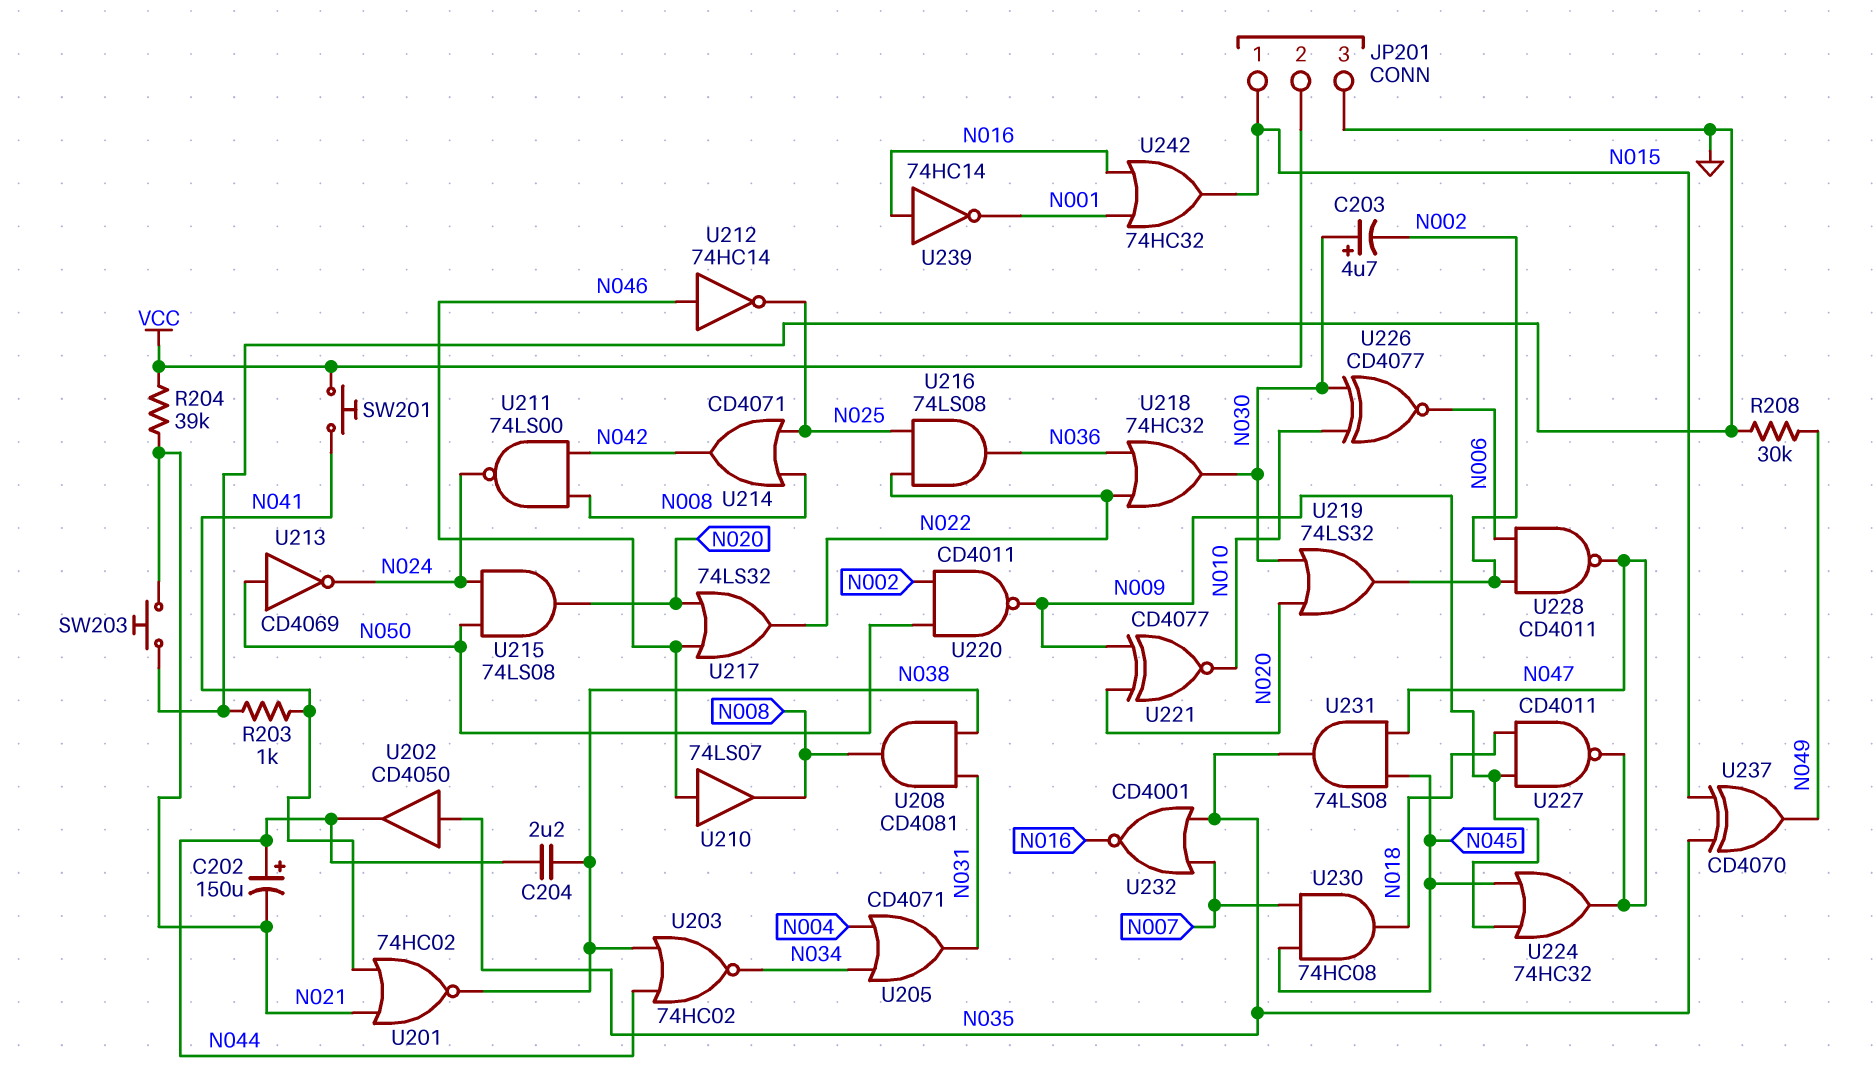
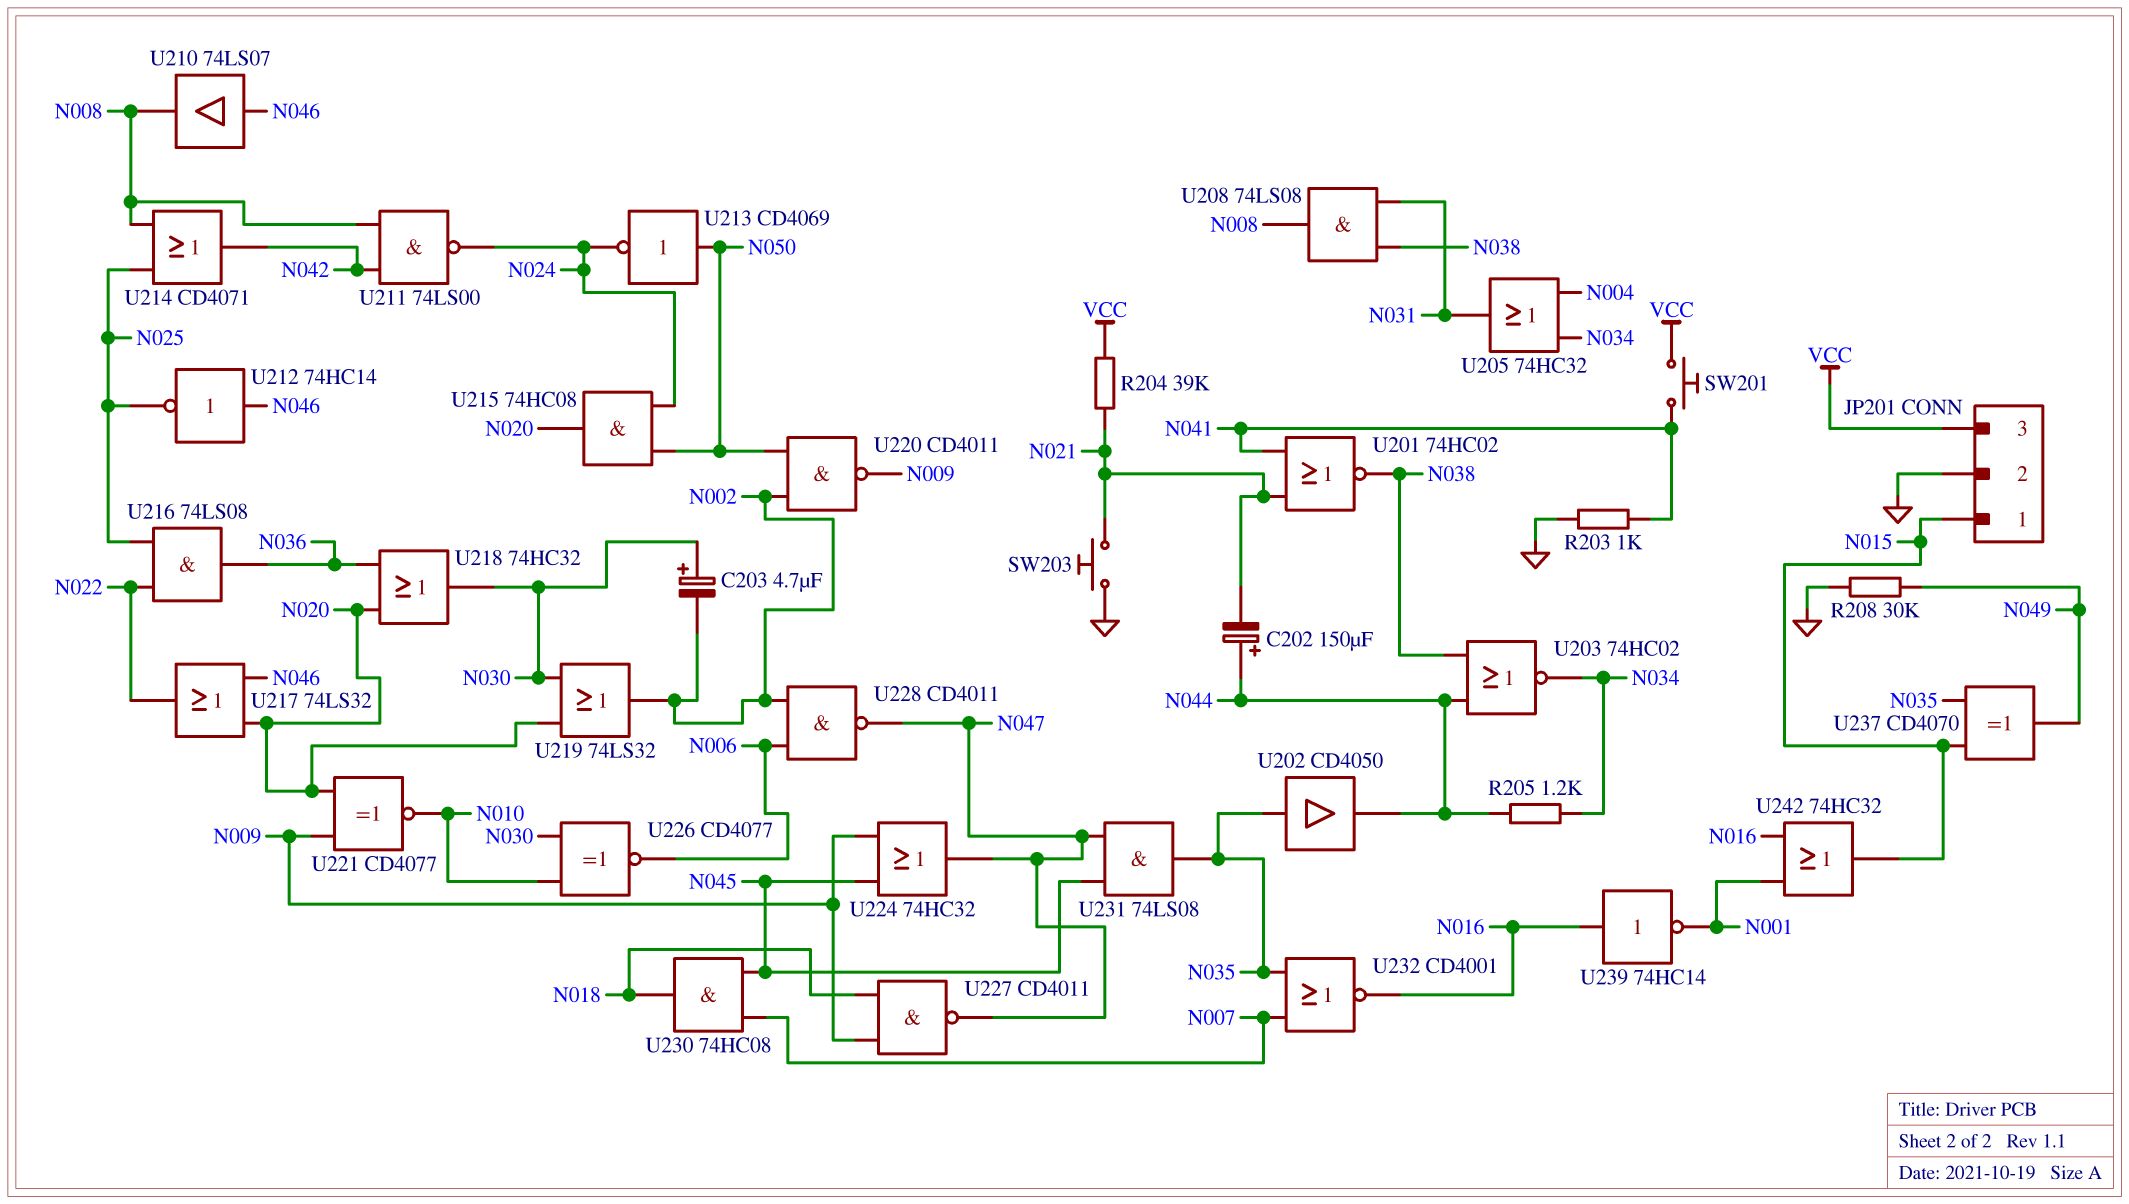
C204: 2.2uF (N038, N044) -> none
JP201 pin 2: VCC -> GND
JP201 pin 3: GND -> VCC
R205: none -> 1.2k (N034, N044)
U205: OR CD4071 (in N004, in N034, out N031) -> OR 74HC32 (in N004, in N034, out N031)
U208: AND CD4081 (in N031, in N038, out N008) -> AND 74LS08 (in N031, in N038, out N008)
U215: AND 74LS08 (in N024, in N050, out N020) -> AND 74HC08 (in N024, in N050, out N020)
U218: OR 74HC32 (in N022, in N036, out N030) -> OR 74HC32 (in N020, in N036, out N030)

